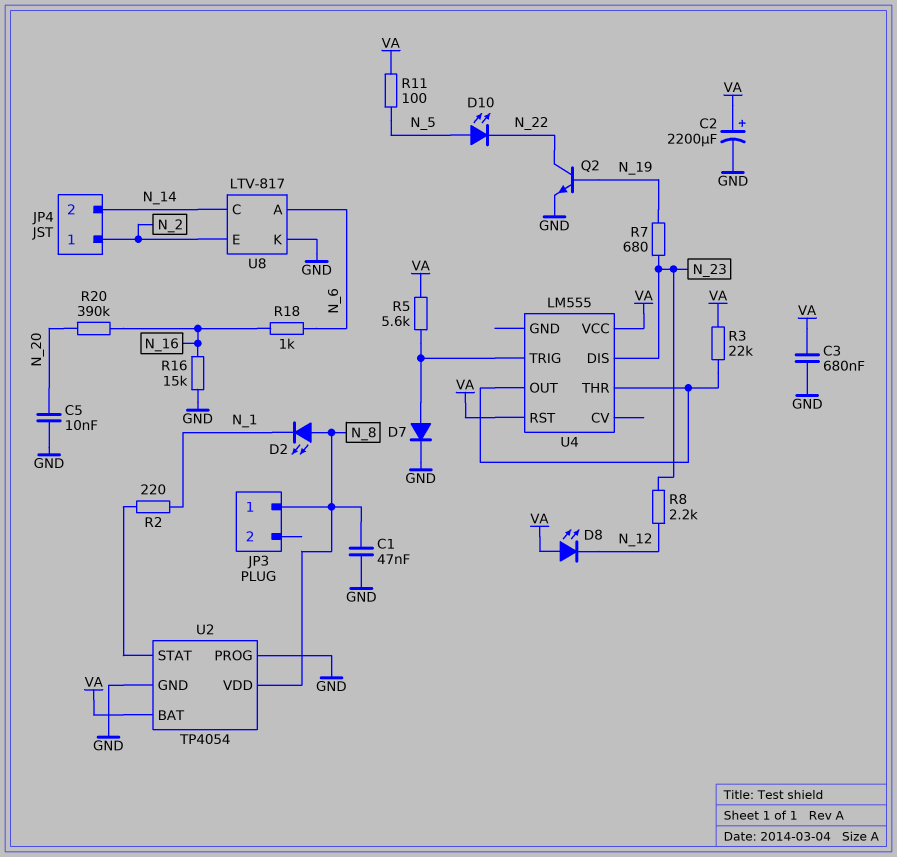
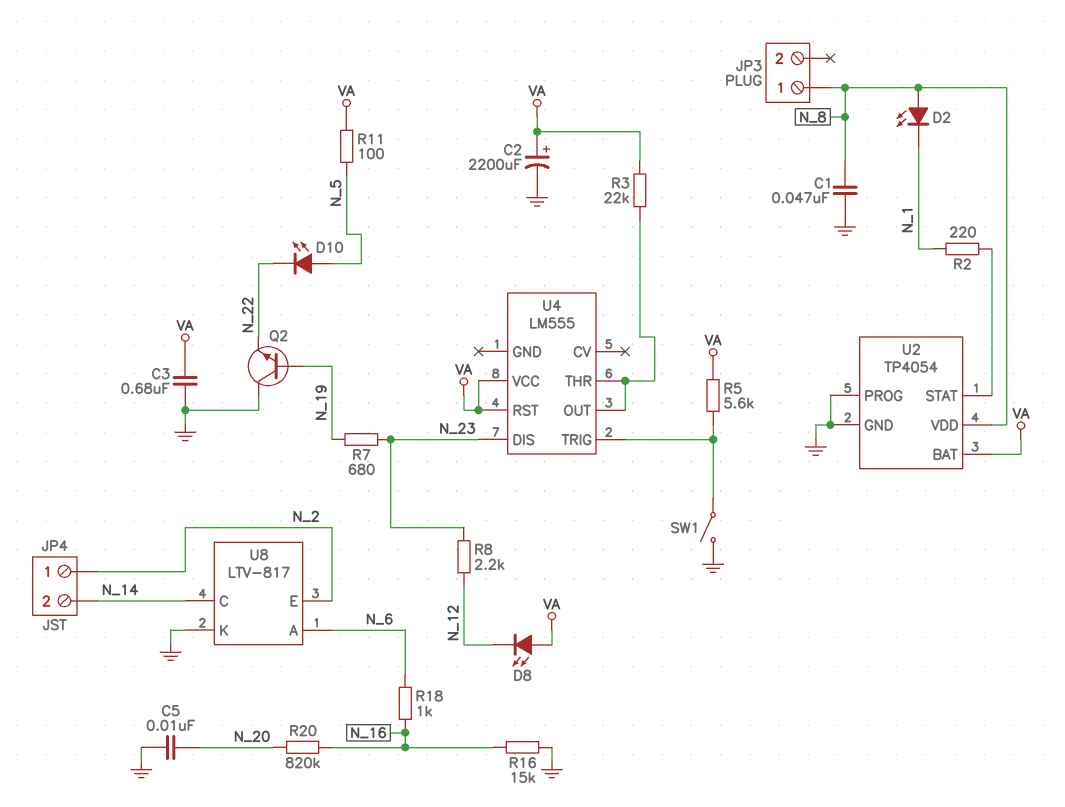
D7: diode (A U4/TRIG, K GND) -> none
Q2: NPN (B N_19, C N_22, E GND) -> NPN (B N_19, C GND, E N_22)
R20: 390k (N_16, N_20) -> 820k (N_16, N_20)
SW1: none -> switch (GND, U4/TRIG)

